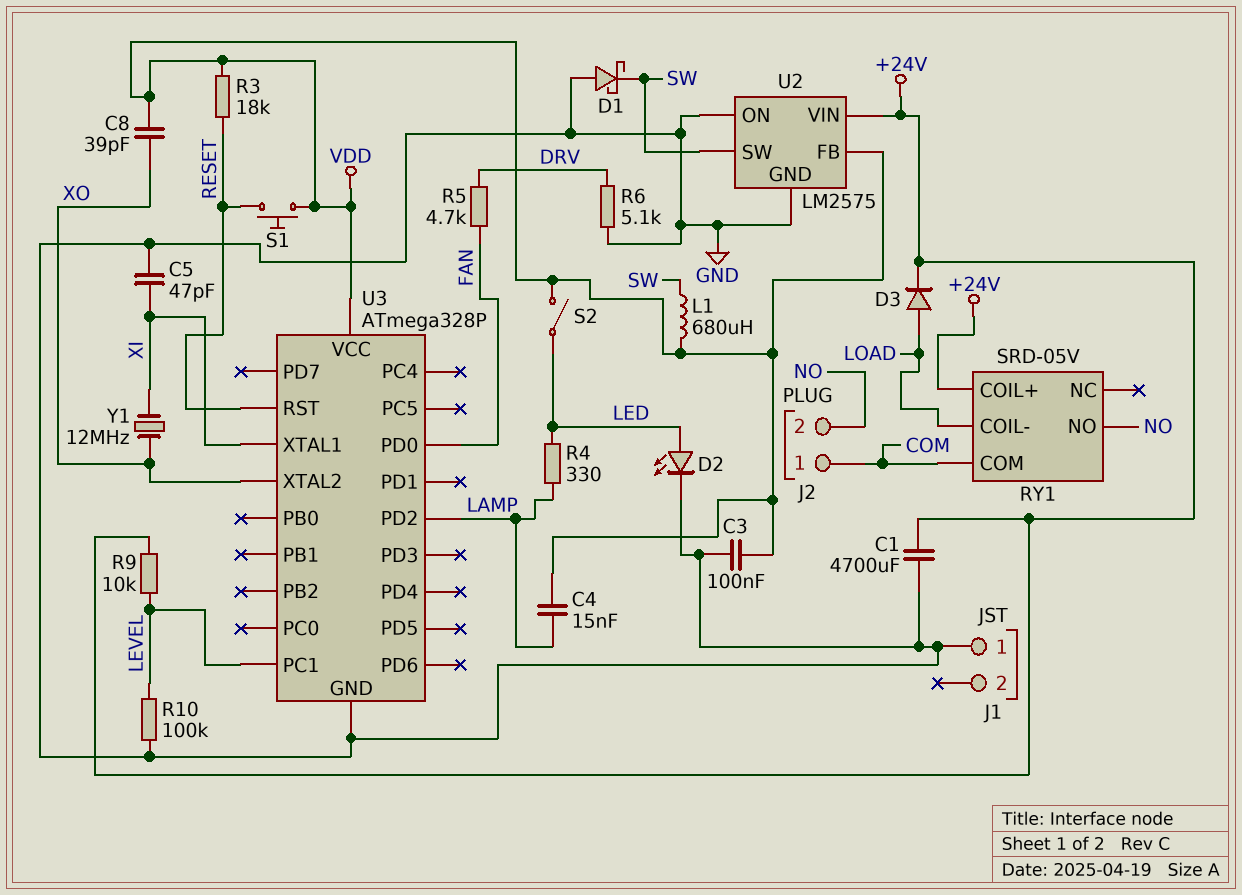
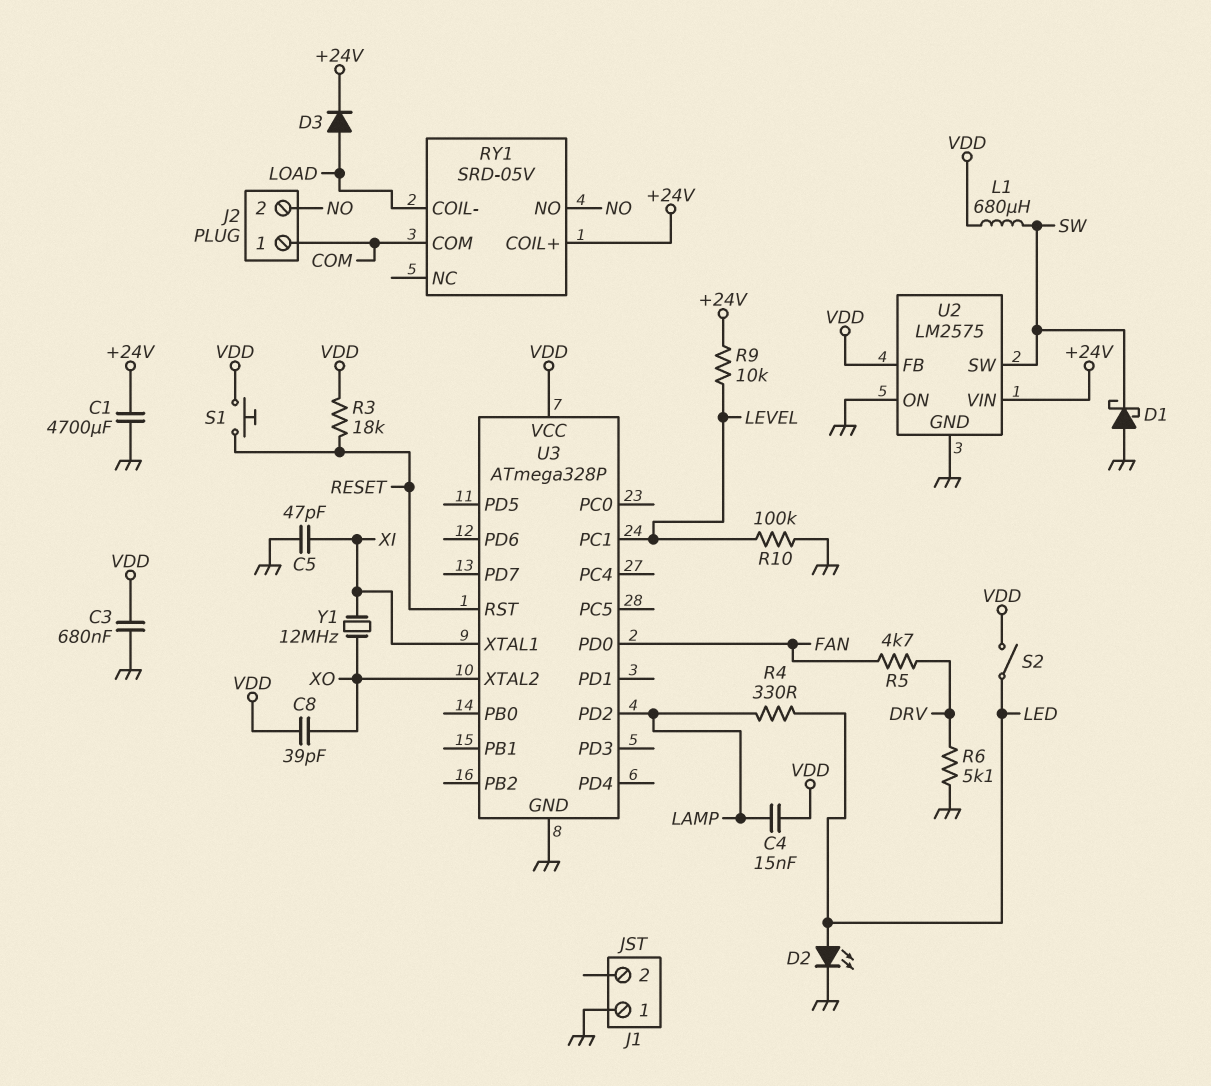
C3: 100nF (GND, VDD) -> 680nF (GND, VDD)

